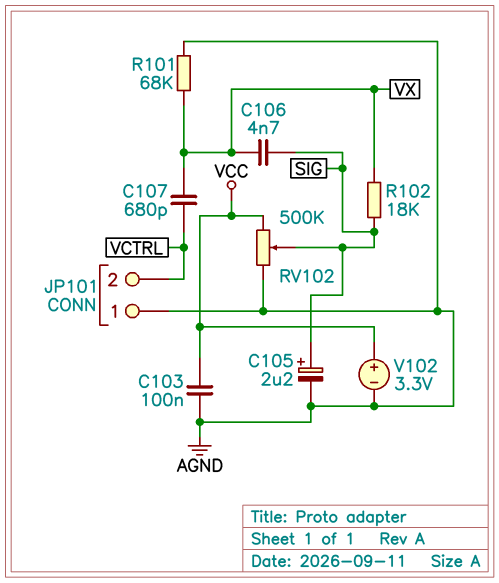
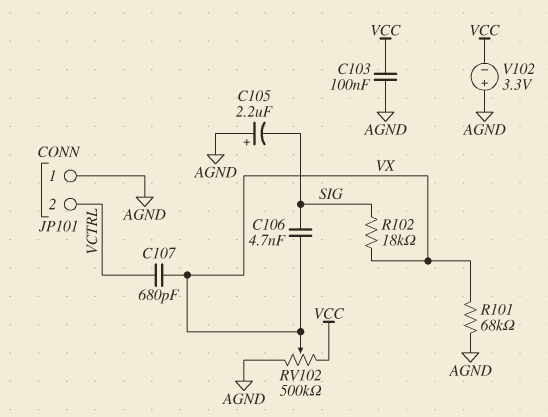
C105: 2.2uF (plus SIG, minus AGND) -> 2.2uF (plus AGND, minus SIG)
RV102: 500k (AGND, VCC, wiper SIG) -> 500k (AGND, VCC, wiper VX)
V102: 3.3V (plus VCC, minus AGND) -> 3.3V (plus AGND, minus VCC)

